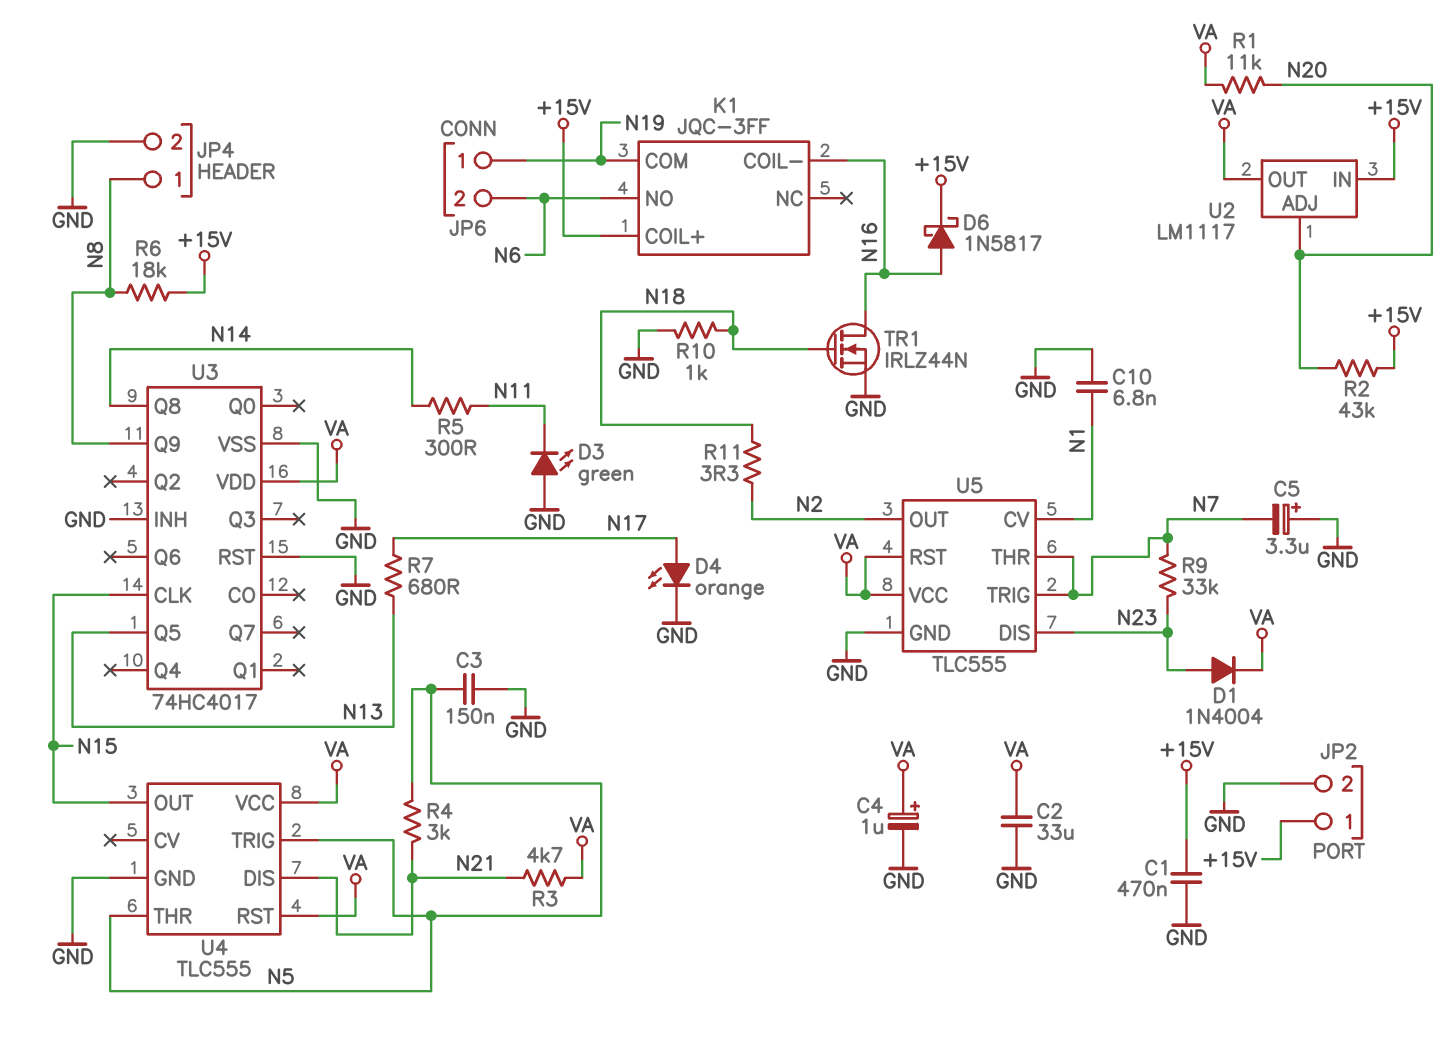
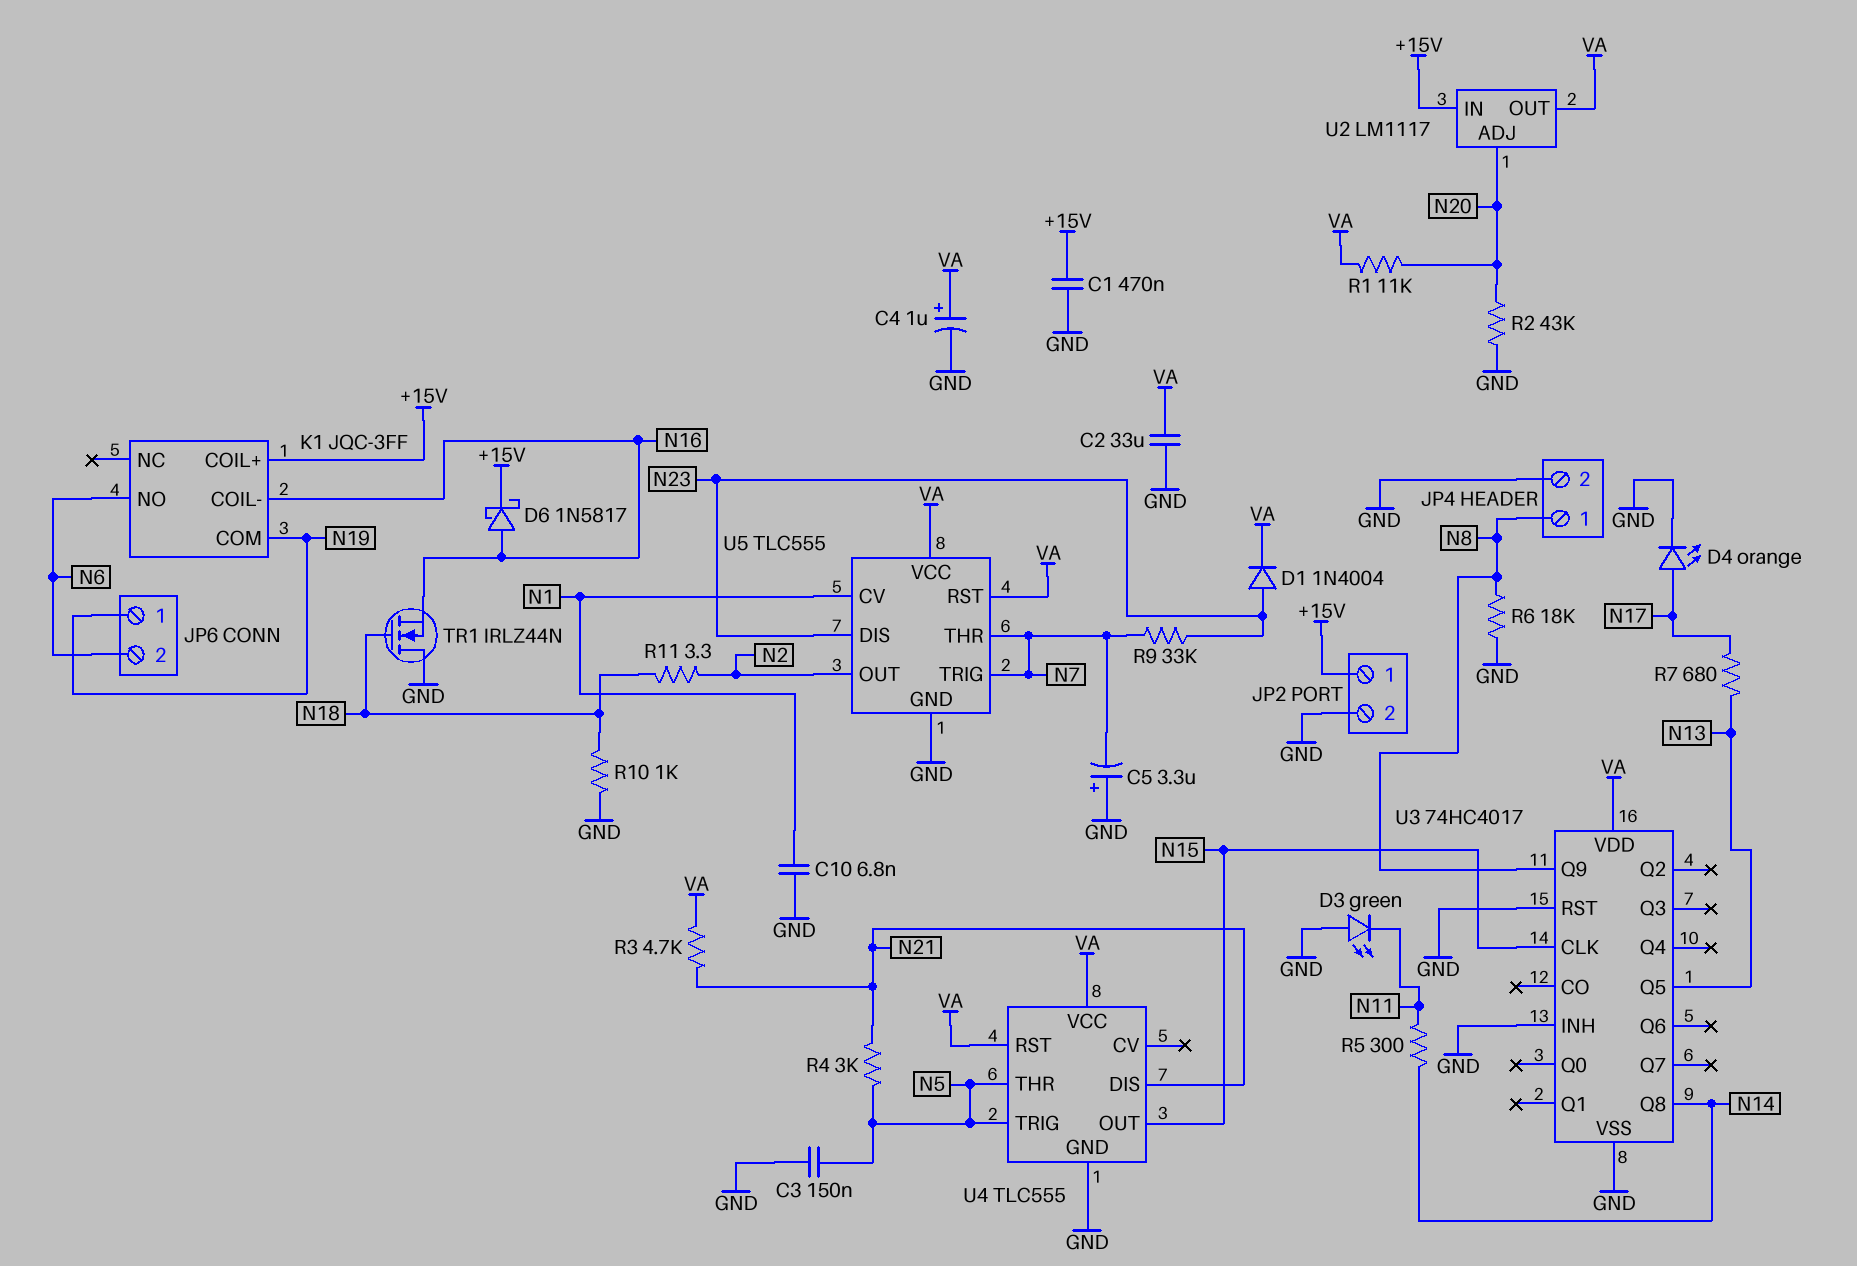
R2: 43k (+15V, N20) -> 43k (GND, N20)
R6: 18k (+15V, N8) -> 18k (GND, N8)
TR1: NMOS IRLZ44N (G N18, D N16, S GND) -> NMOS IRLZ44N (G N18, D GND, S N16)

